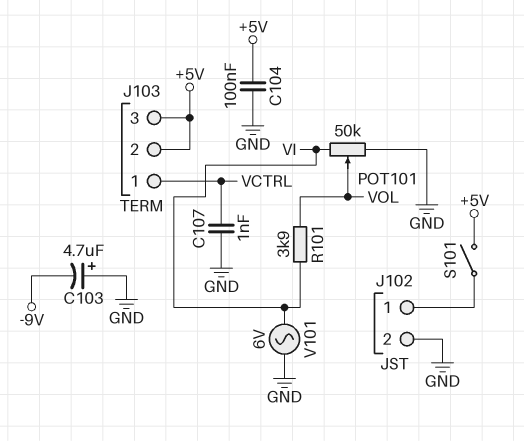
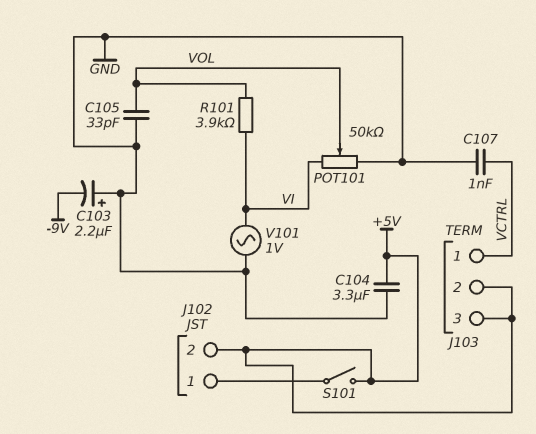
C103: 4.7uF (plus GND, minus -9V) -> 2.2uF (plus GND, minus -9V)
C104: 100nF (+5V, GND) -> 3.3uF (+5V, GND)
C105: none -> 33pF (GND, VOL)
J102 pin 2: GND -> +5V
V101: AC 6V (GND, VI) -> AC 1V (GND, VI)

